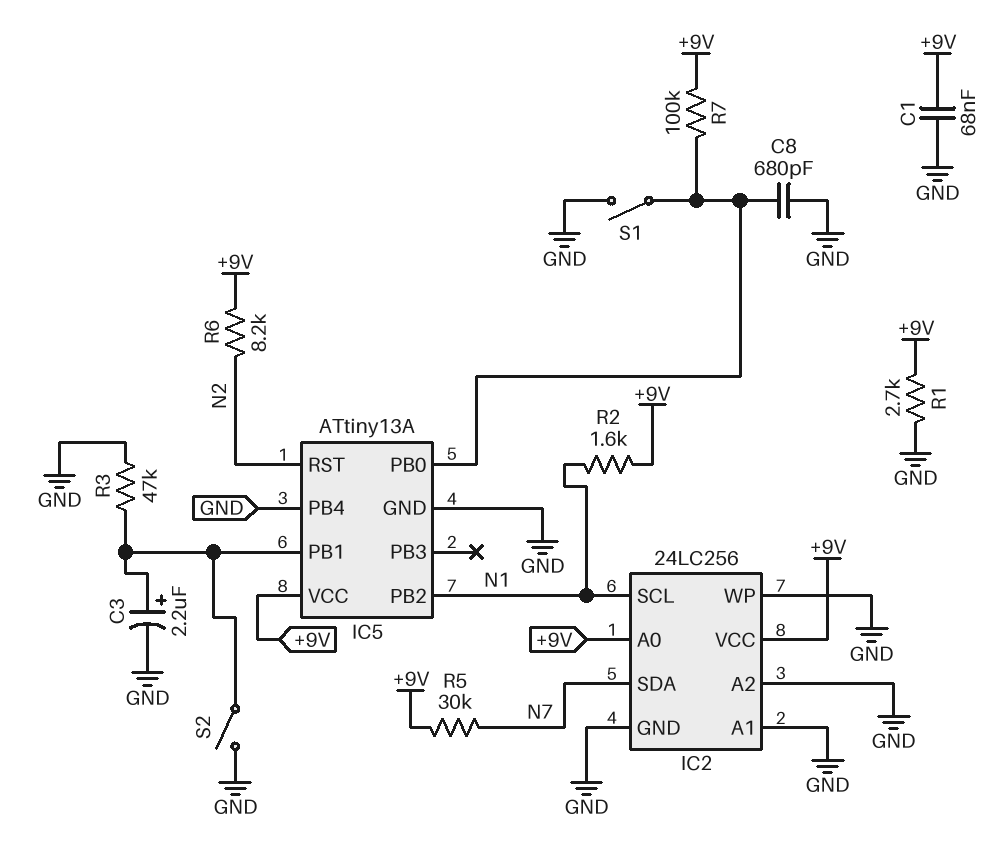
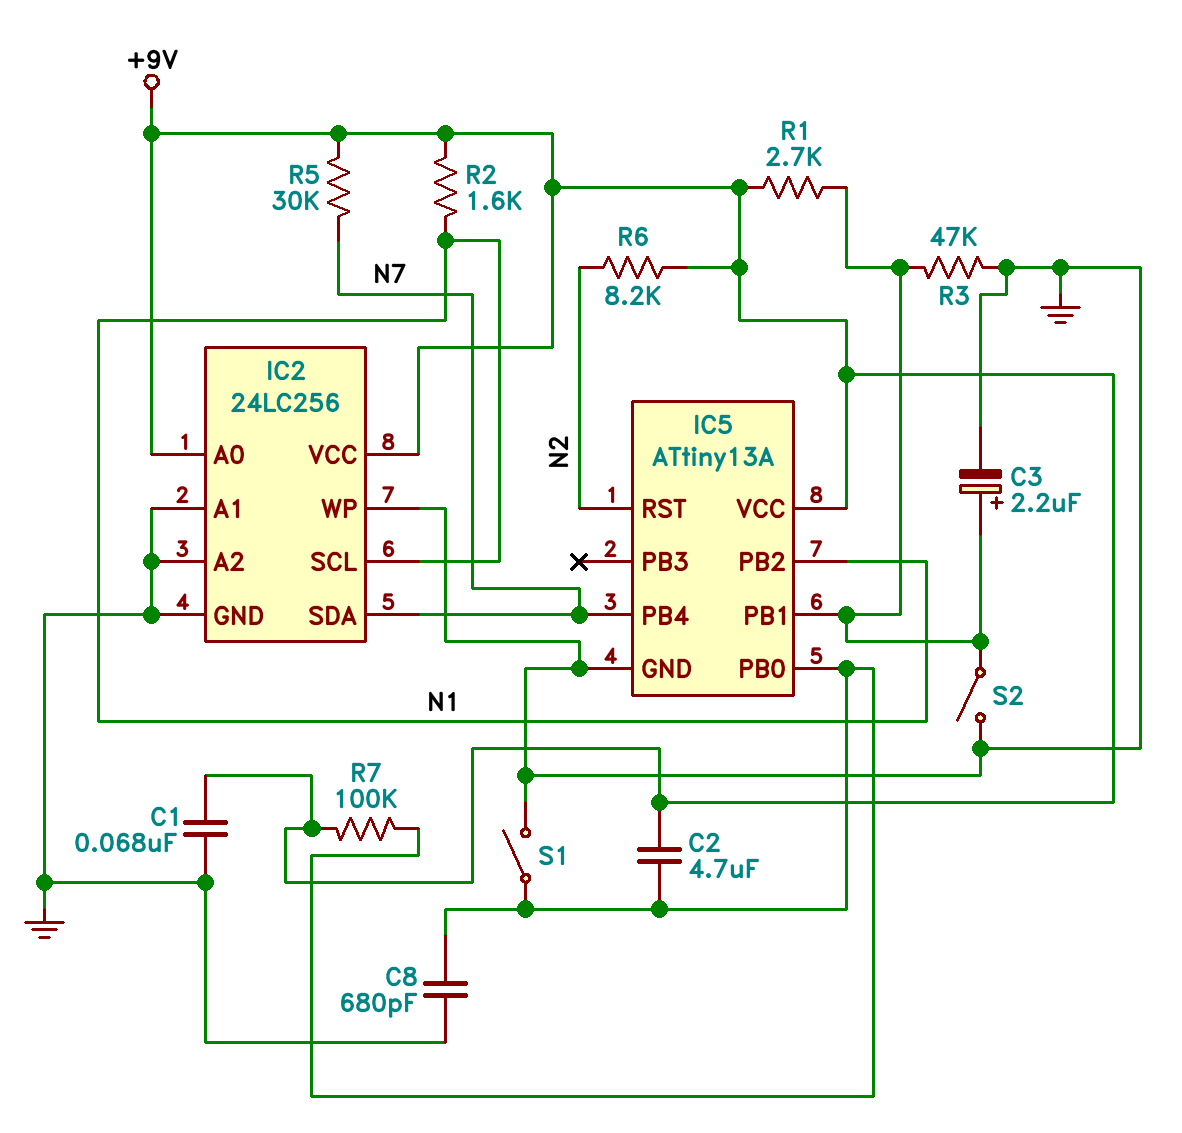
C2: none -> 4.7uF (+9V, IC5/PB0)
IC5 pin PB4: GND -> N7
R1: 2.7k (+9V, GND) -> 2.7k (+9V, IC5/PB1)

